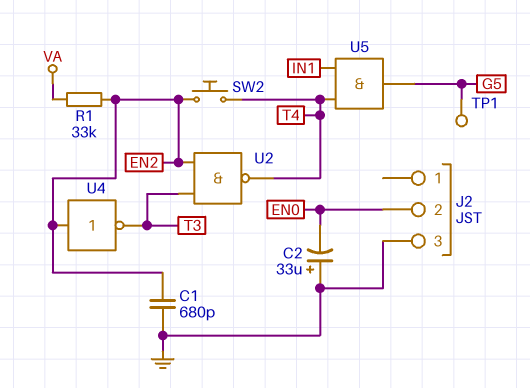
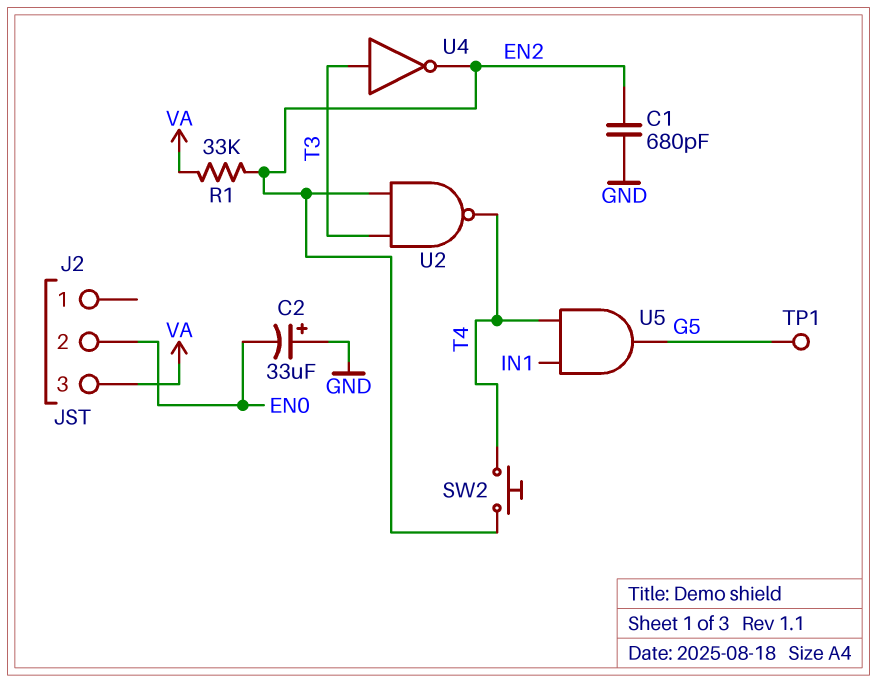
J2 pin 3: GND -> VA
U4: NOT (in EN2, out T3) -> NOT (in T3, out EN2)

